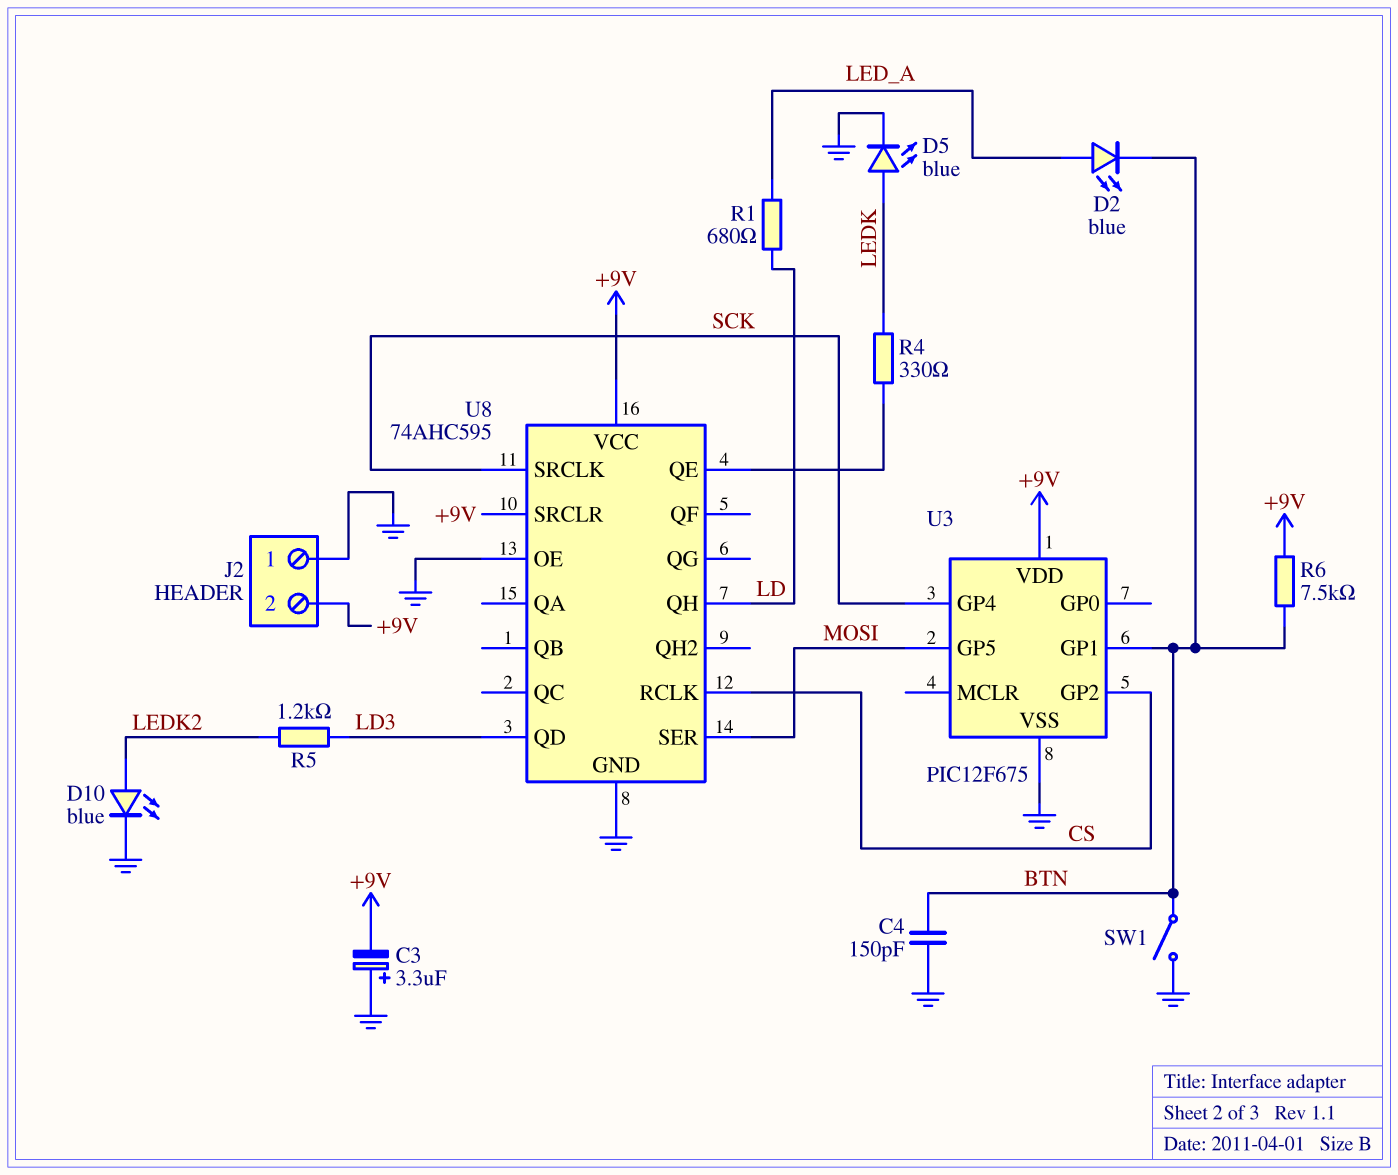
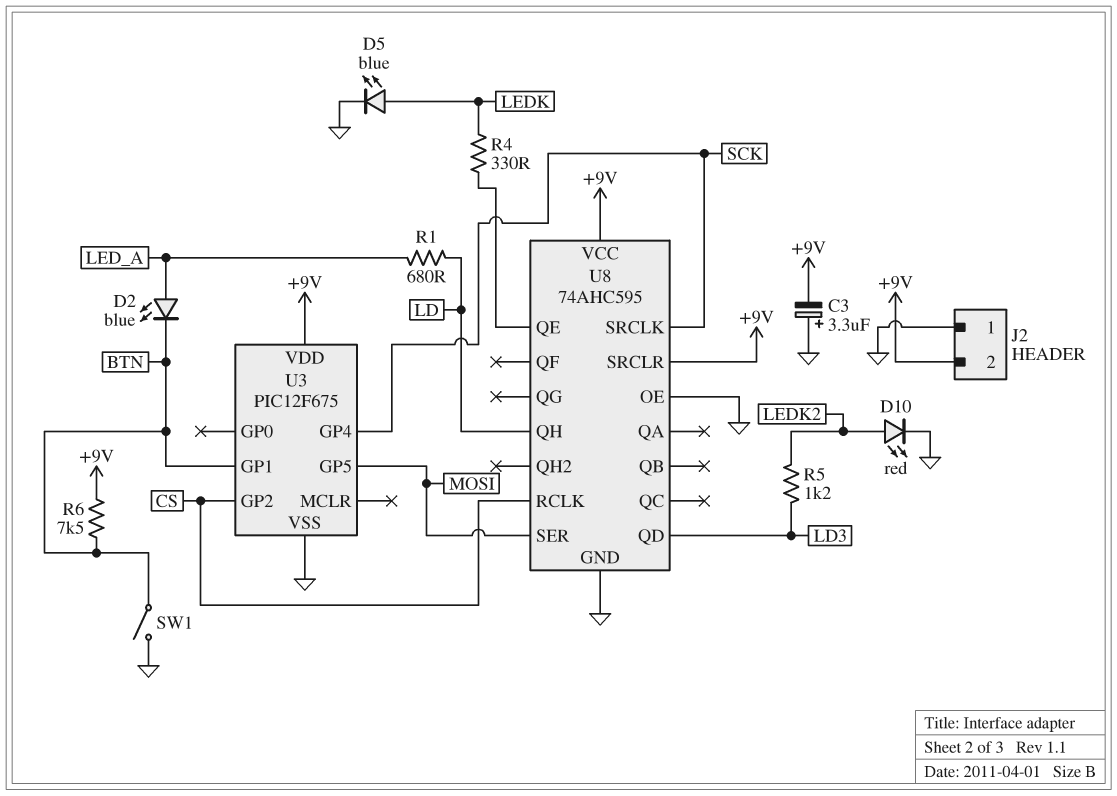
C4: 150pF (BTN, GND) -> none
D10: LED blue (A LEDK2, K GND) -> LED red (A LEDK2, K GND)

